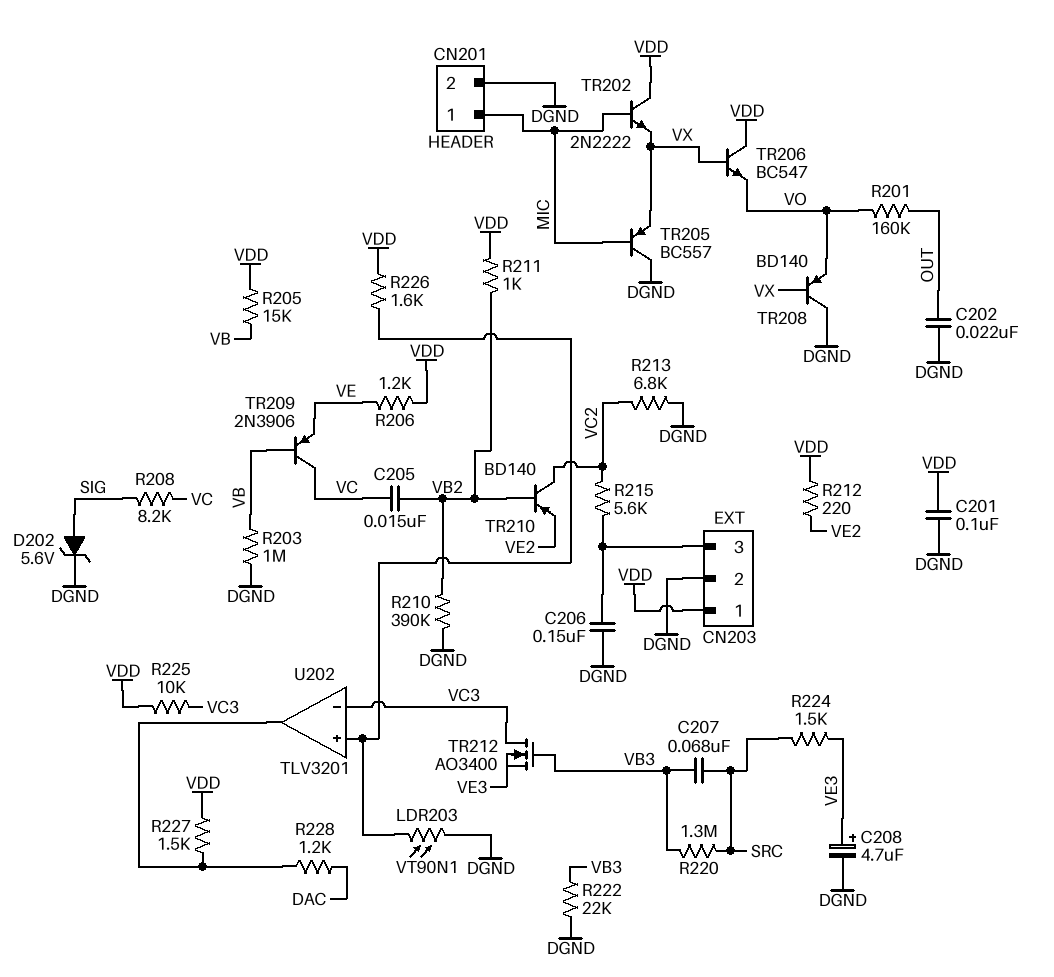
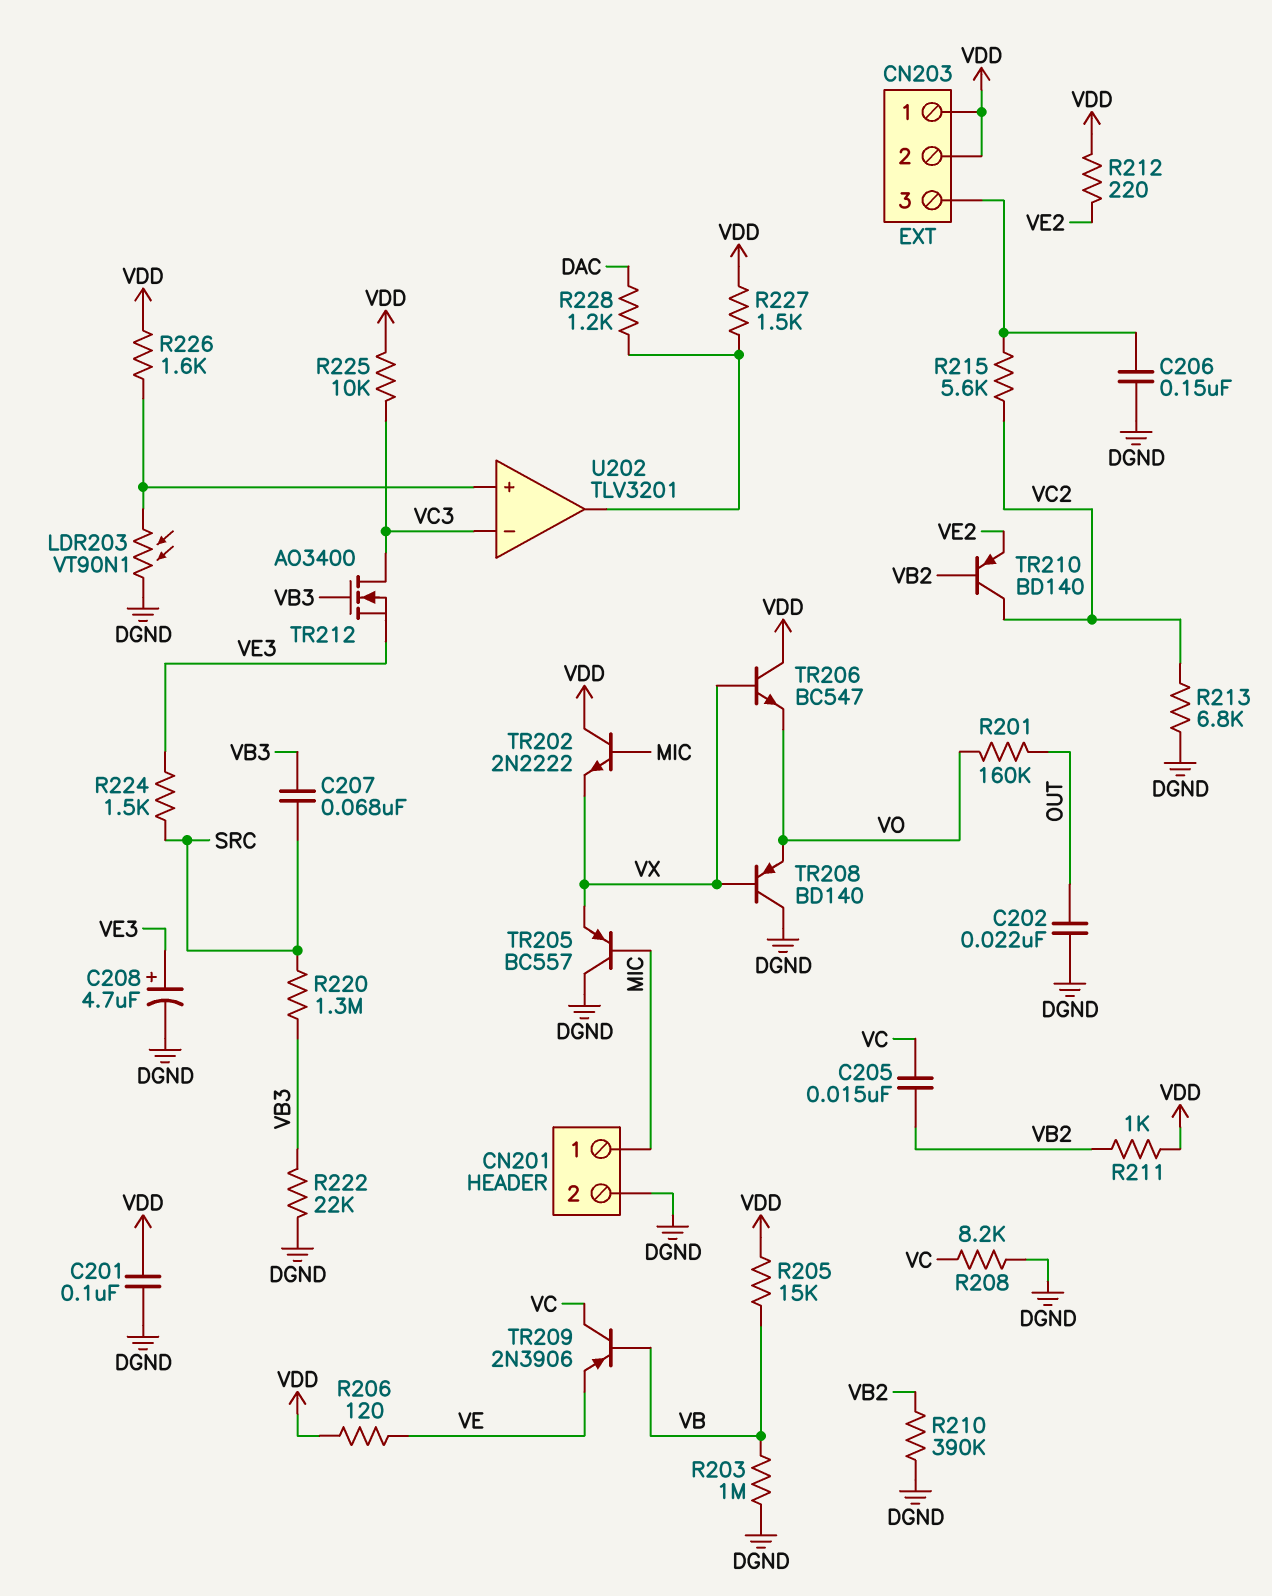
CN203 pin 2: DGND -> VDD
D202: zener 5.6V (A SIG, K DGND) -> none
R206: 1.2k (VDD, VE) -> 120 (VDD, VE)
R208: 8.2k (SIG, VC) -> 8.2k (DGND, VC)

